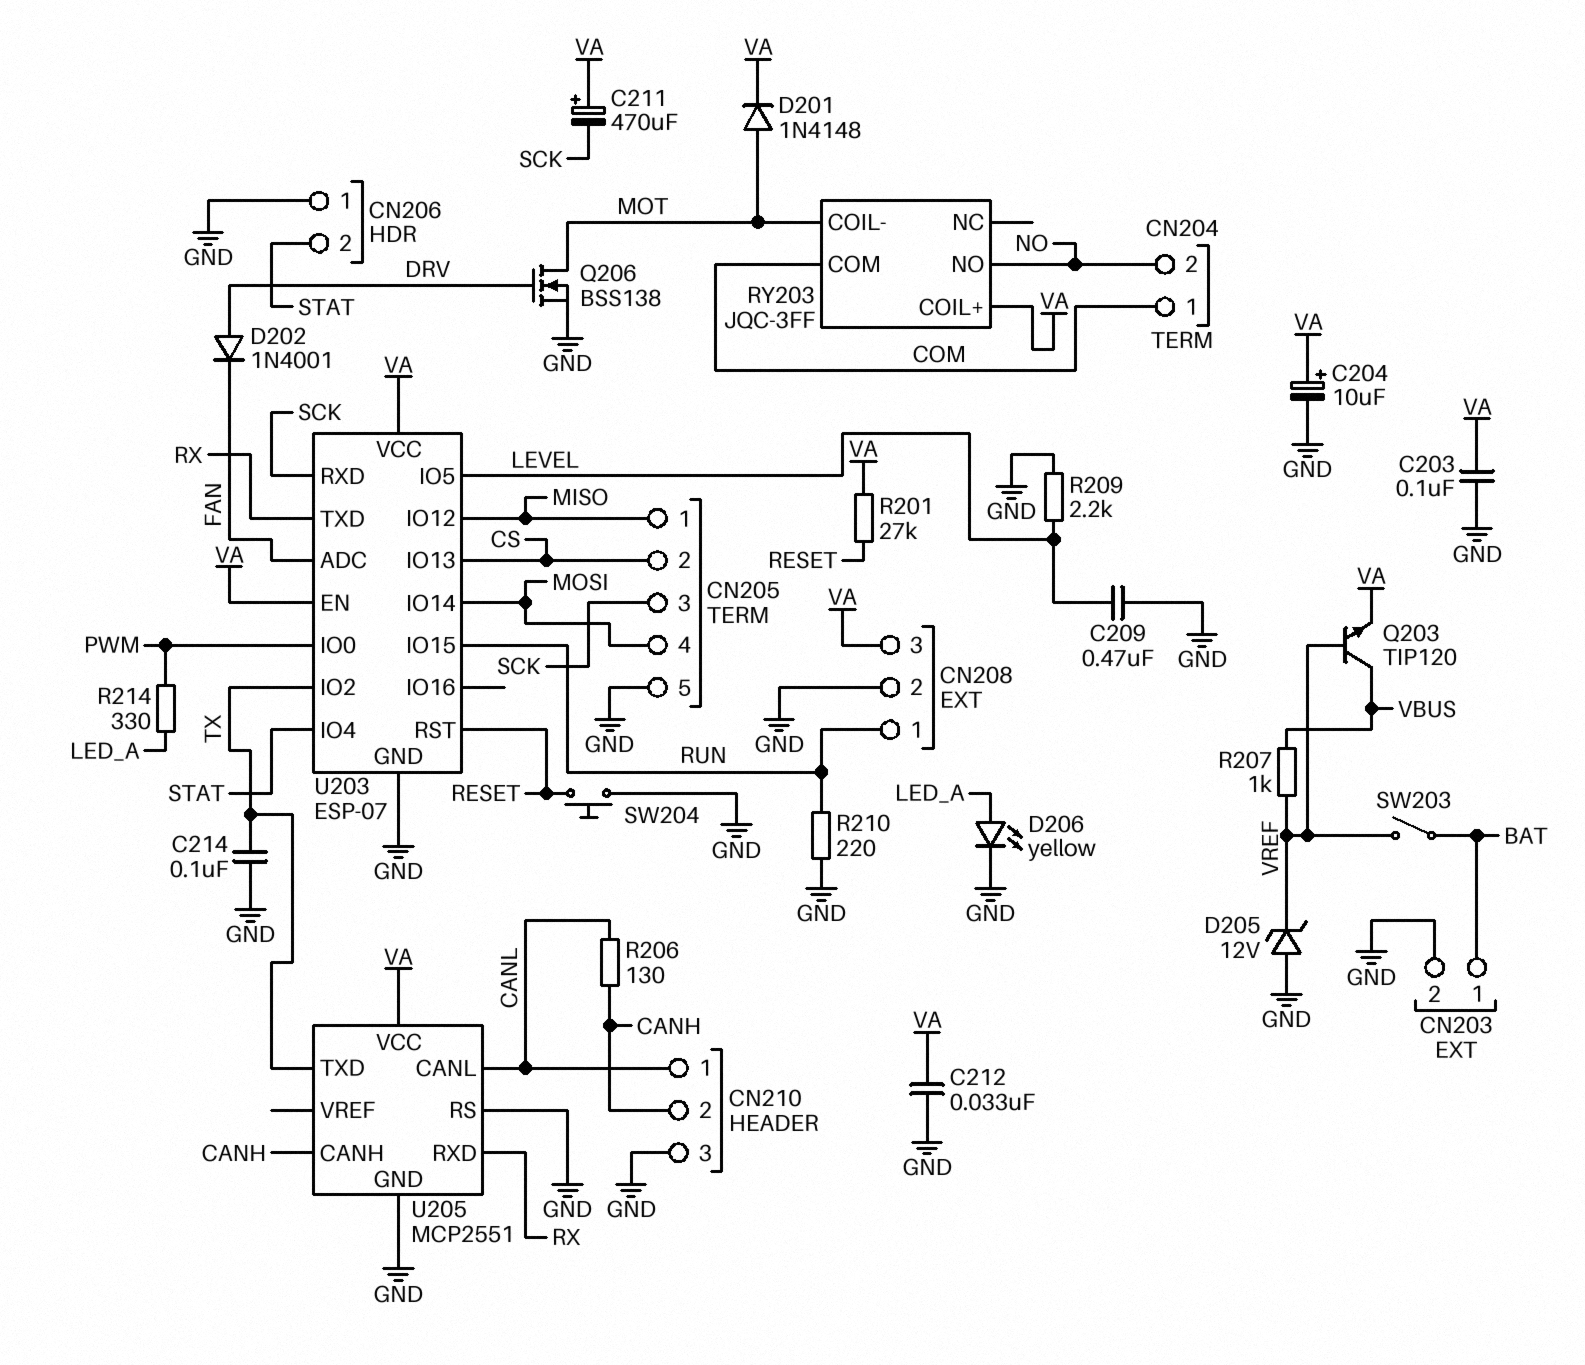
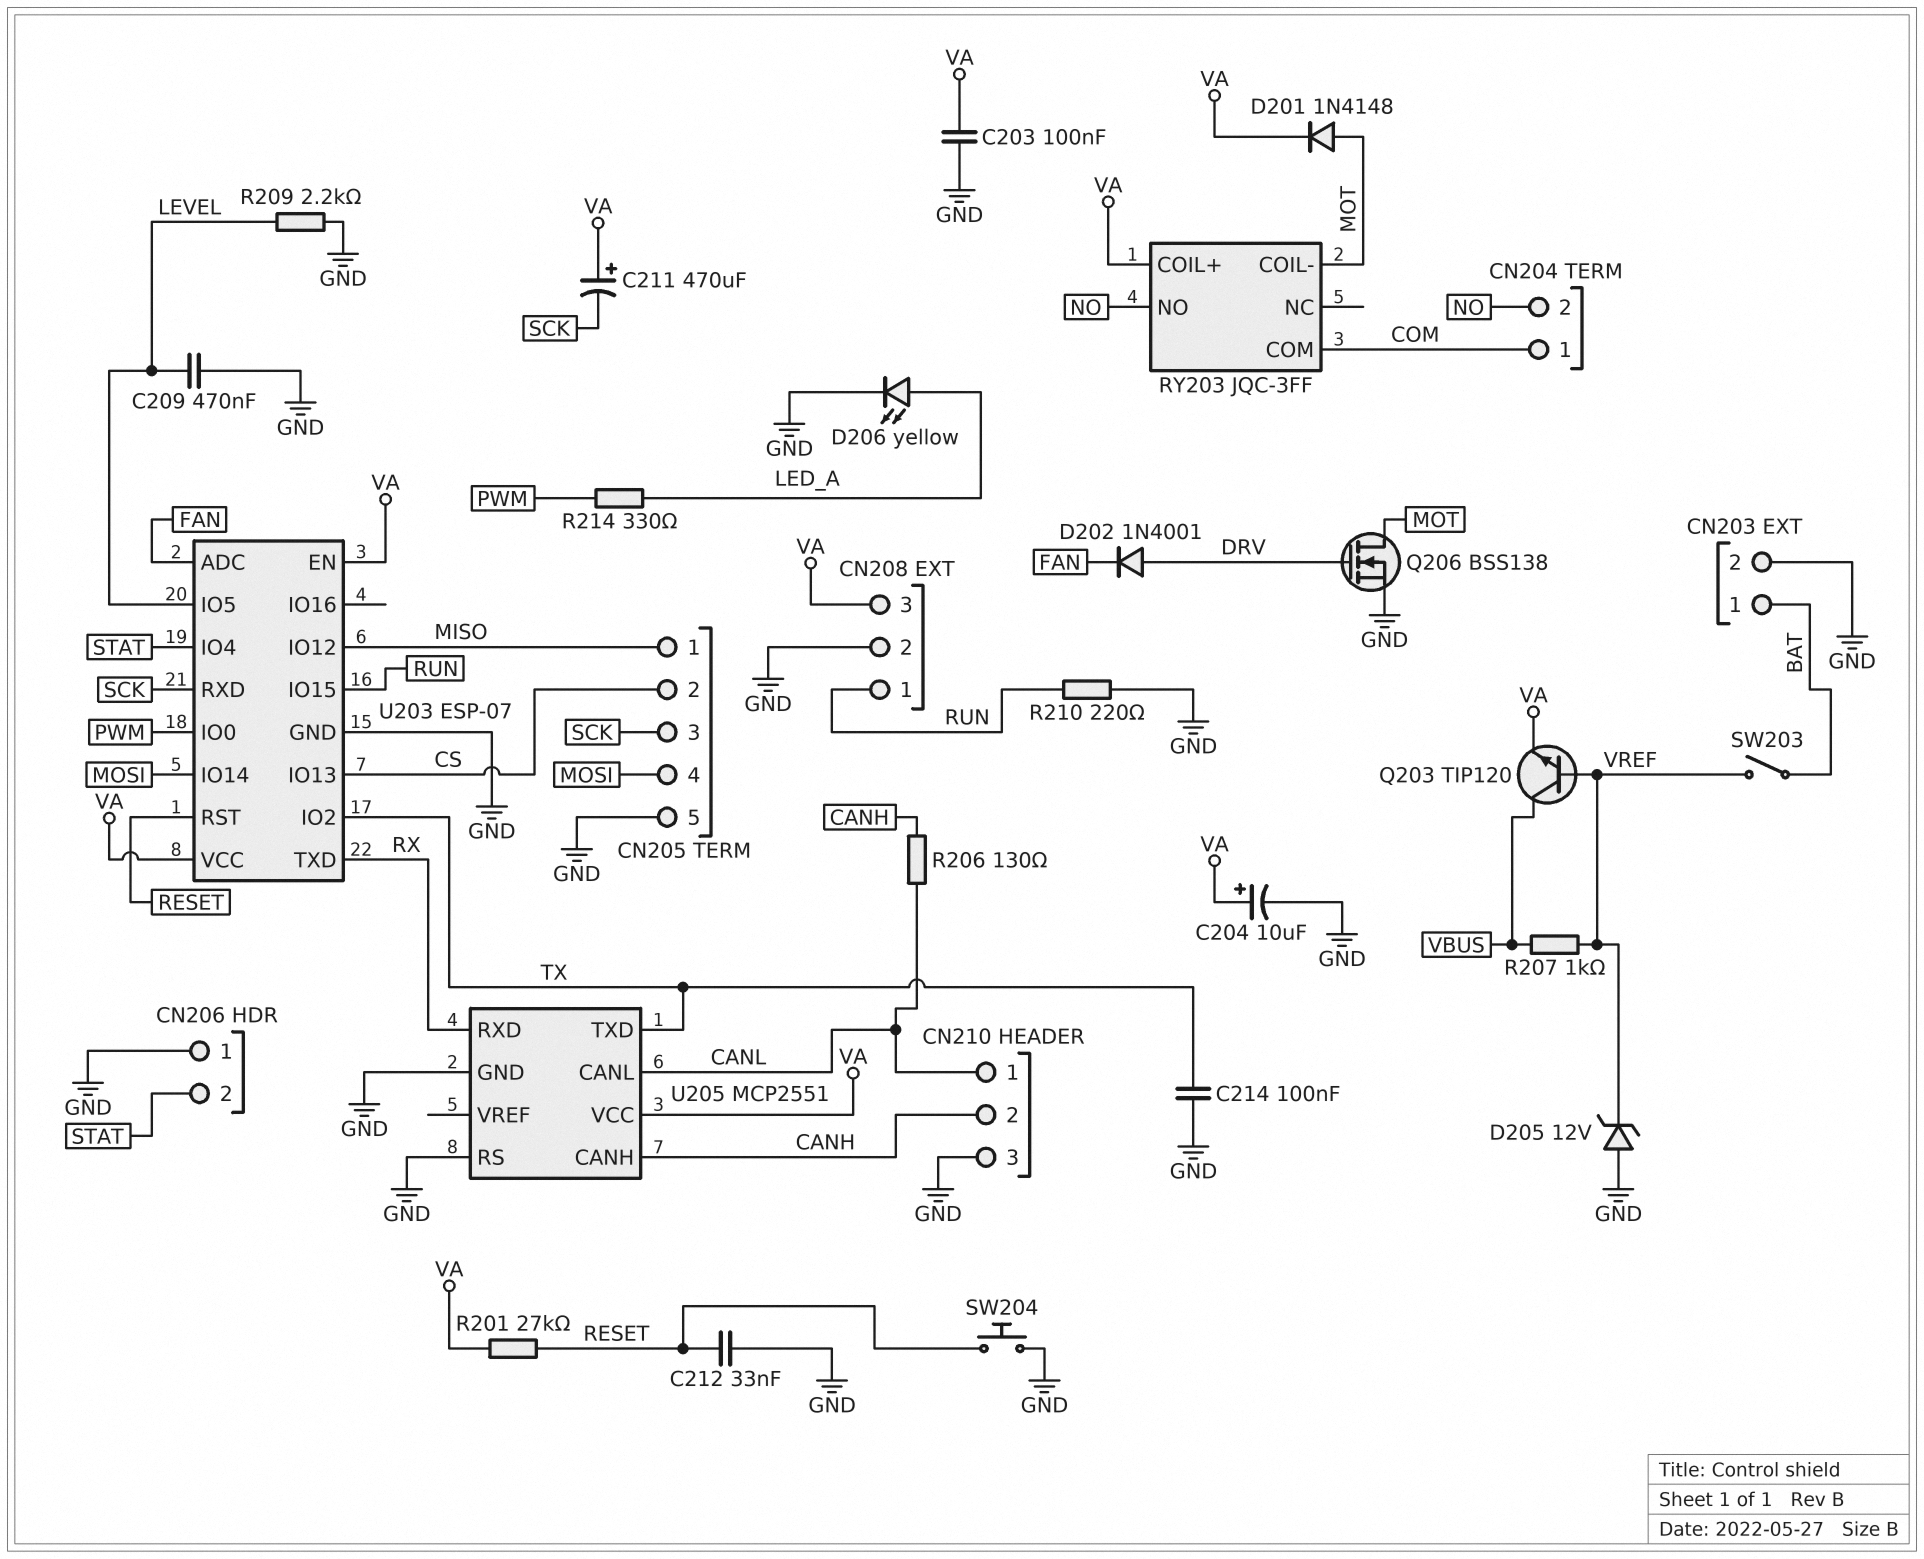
C212: 33nF (GND, VA) -> 33nF (GND, RESET)

